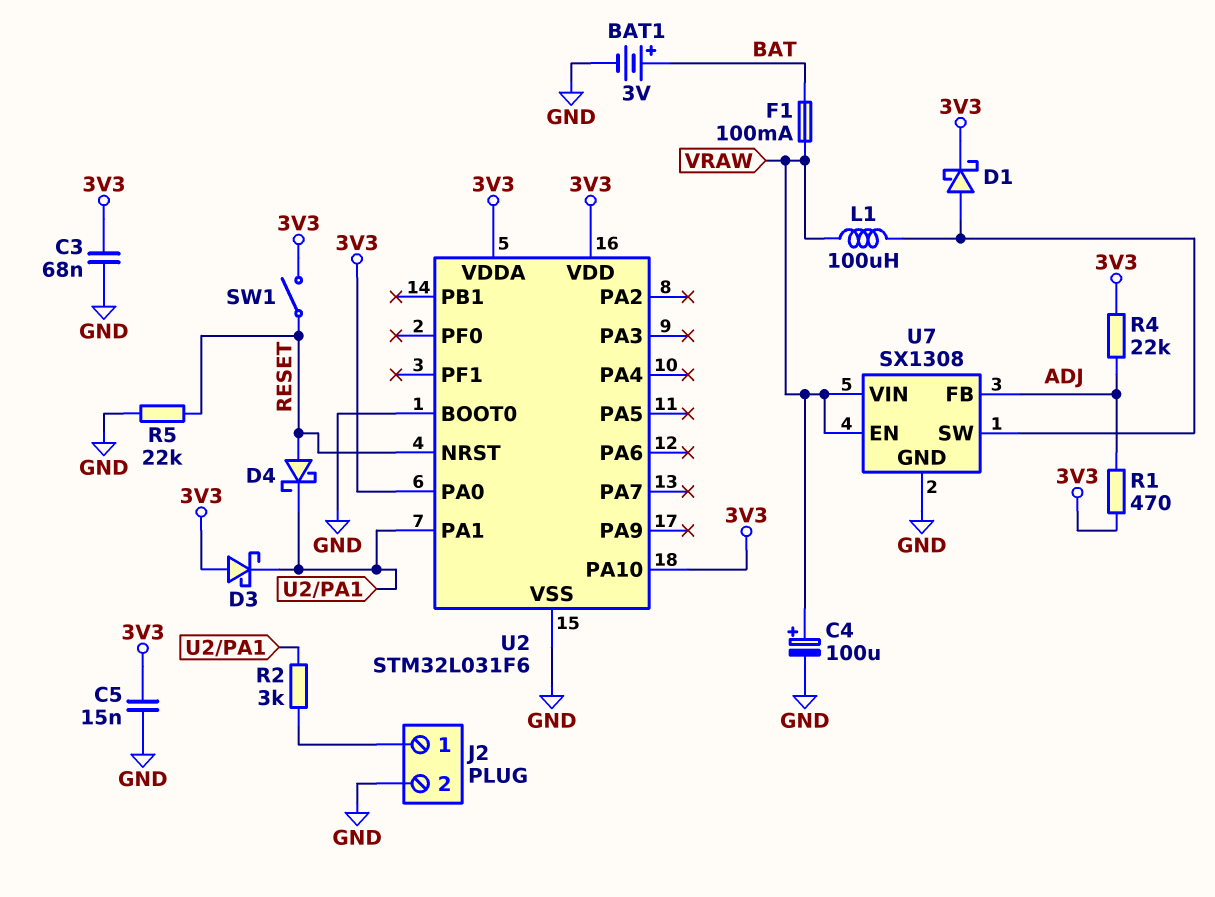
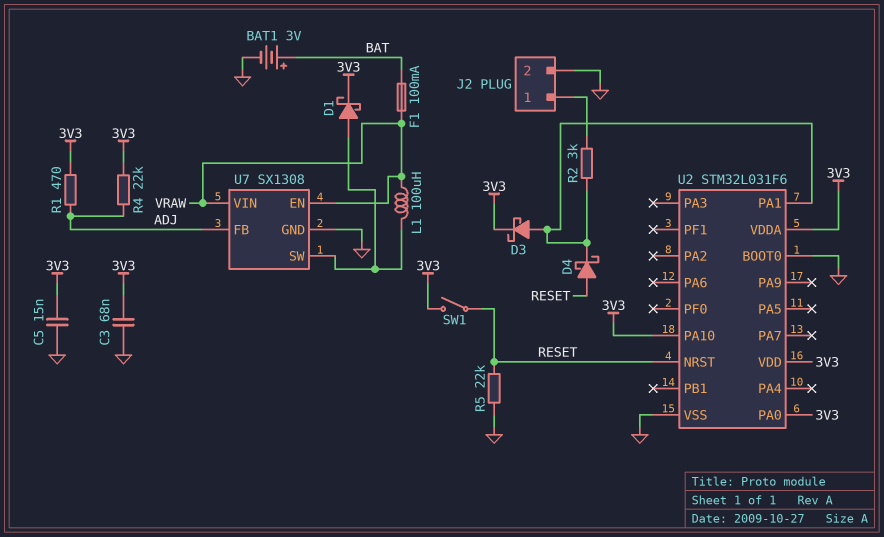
C4: 100uF (plus VRAW, minus GND) -> none
D3: schottky (A 3V3, K U2/PA1) -> schottky (A U2/PA1, K 3V3)

